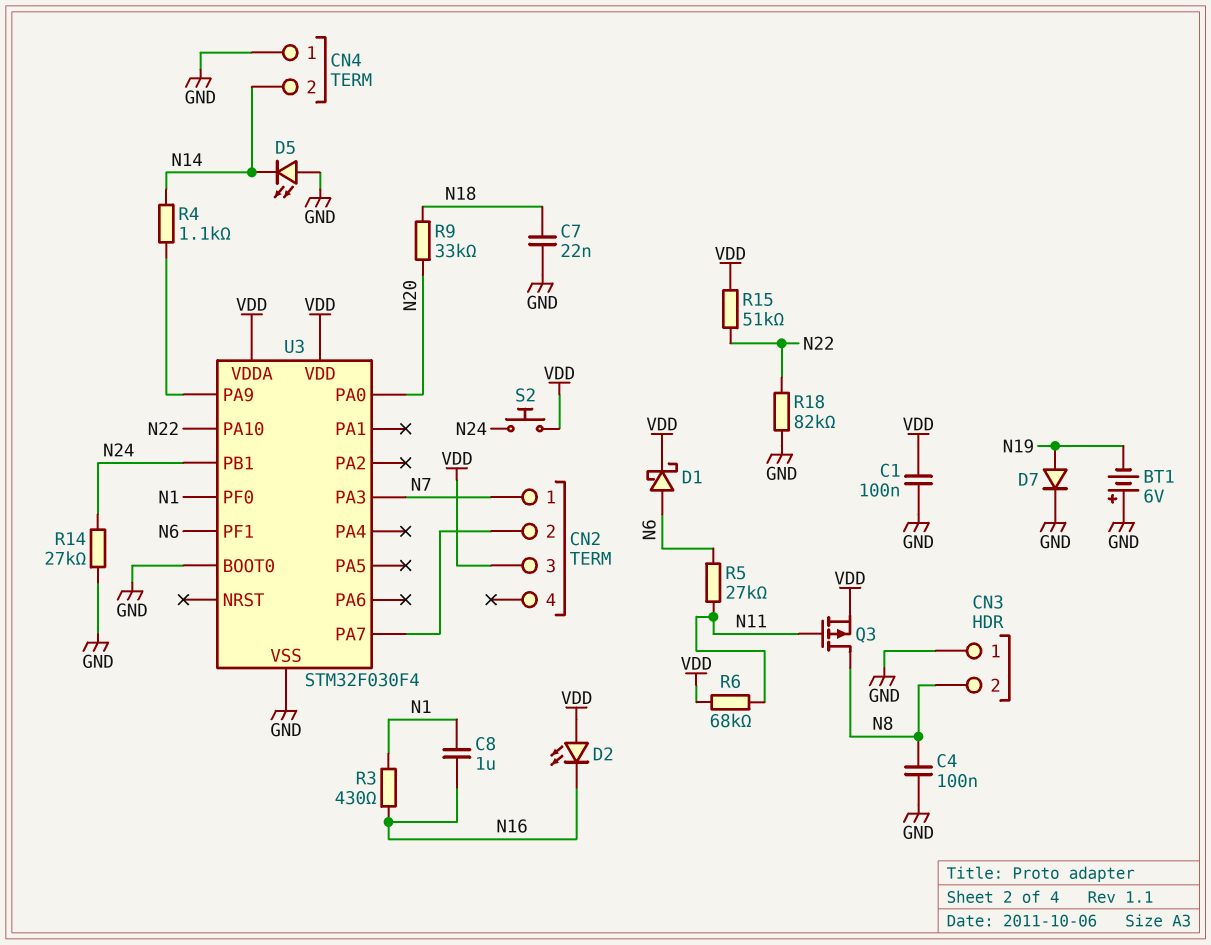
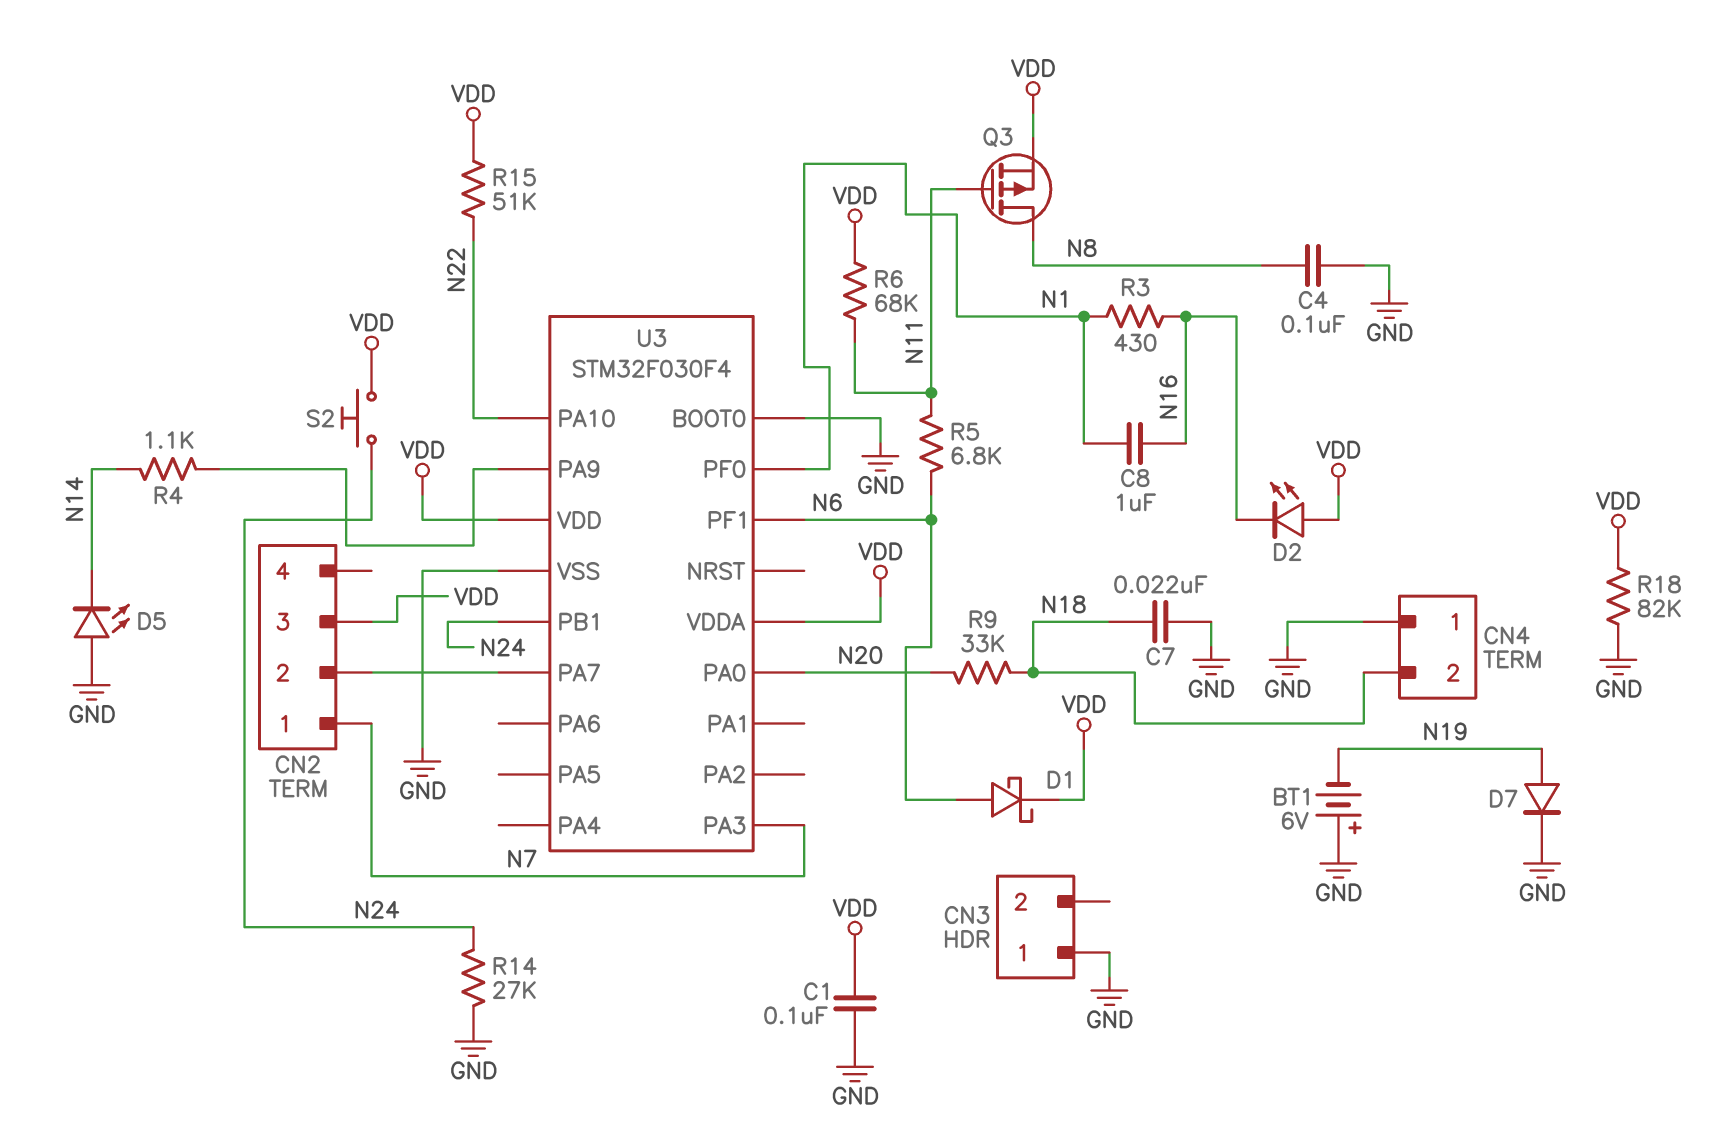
CN3 pin 2: N8 -> none
CN4 pin 2: N14 -> N18
R5: 27k (N6, N11) -> 6.8k (N6, N11)
R18: 82k (GND, N22) -> 82k (GND, VDD)

